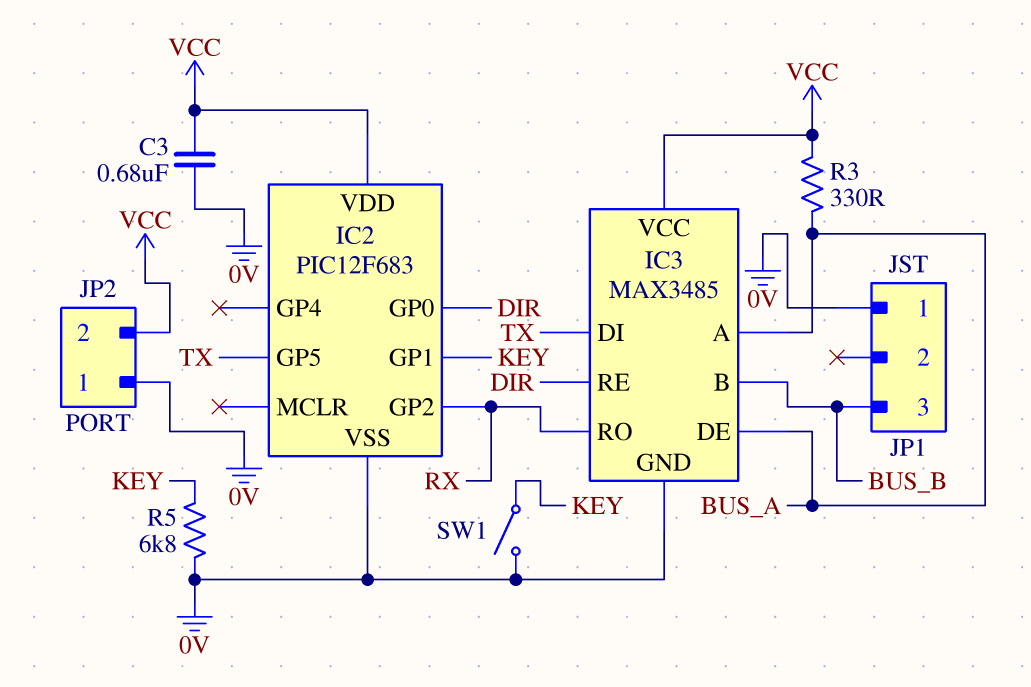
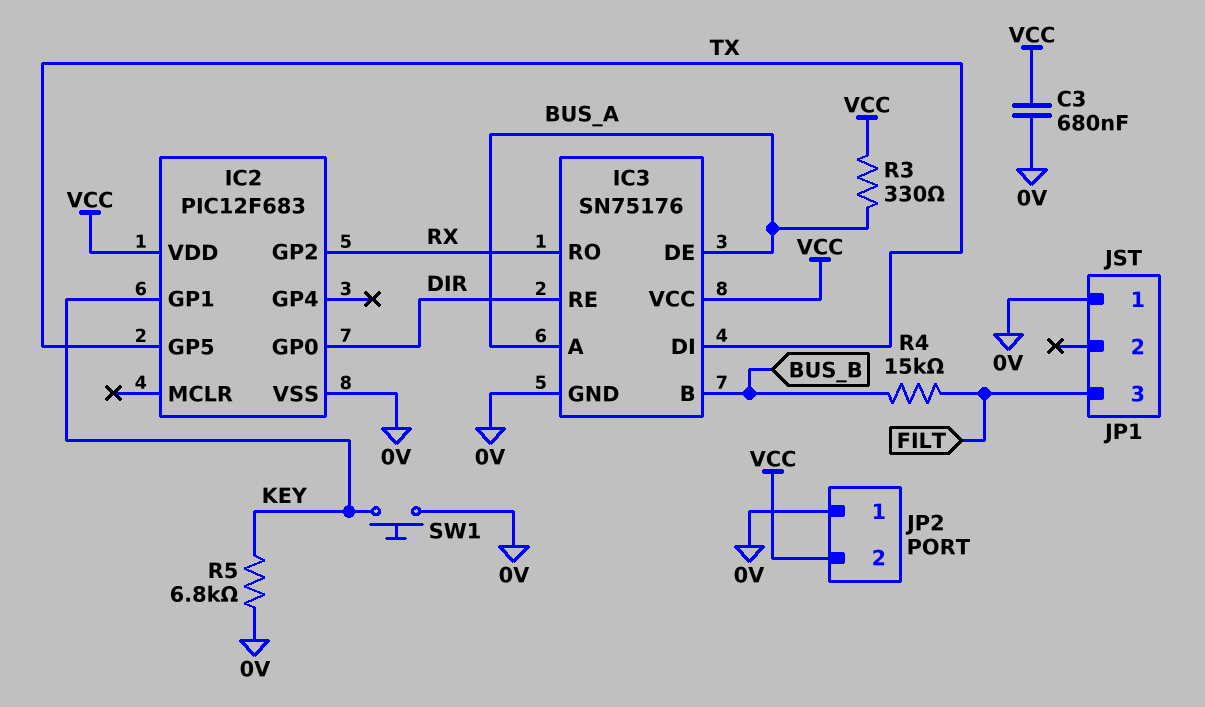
IC3: MAX3485 -> SN75176
JP1 pin 3: BUS_B -> FILT
R4: none -> 15k (BUS_B, FILT)
SW1: switch (0V, KEY) -> button (0V, KEY)

